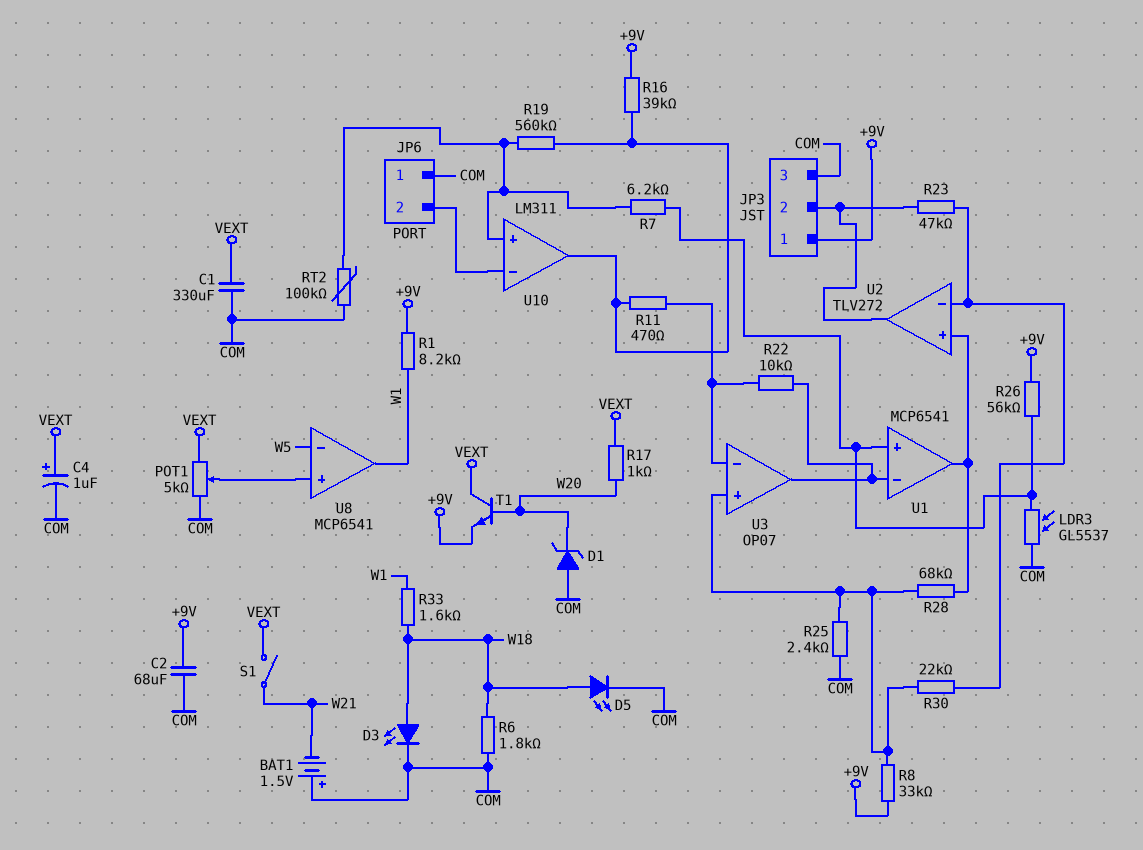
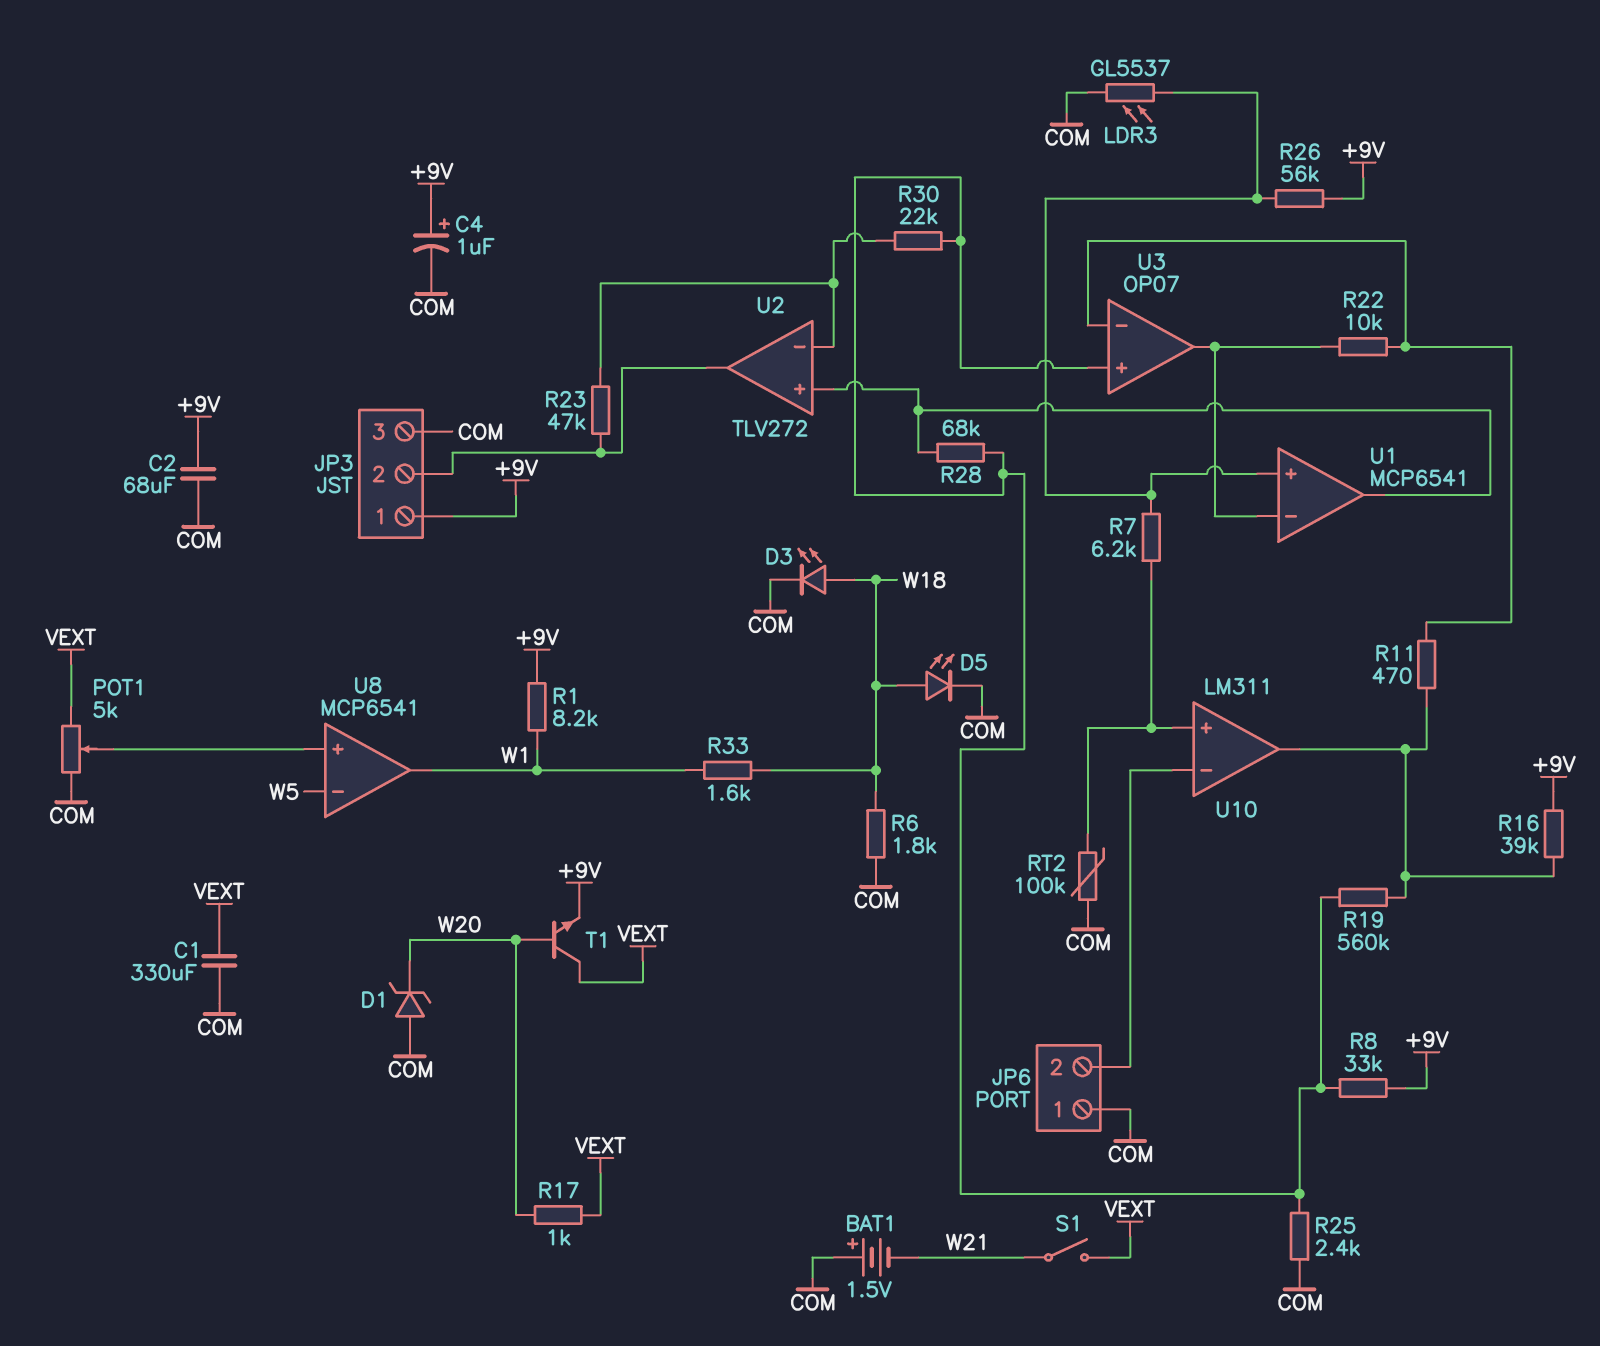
C4: 1uF (plus VEXT, minus COM) -> 1uF (plus +9V, minus COM)
R19: 560k (U10/in+, U10/out) -> 560k (U3/in+, U10/out)

